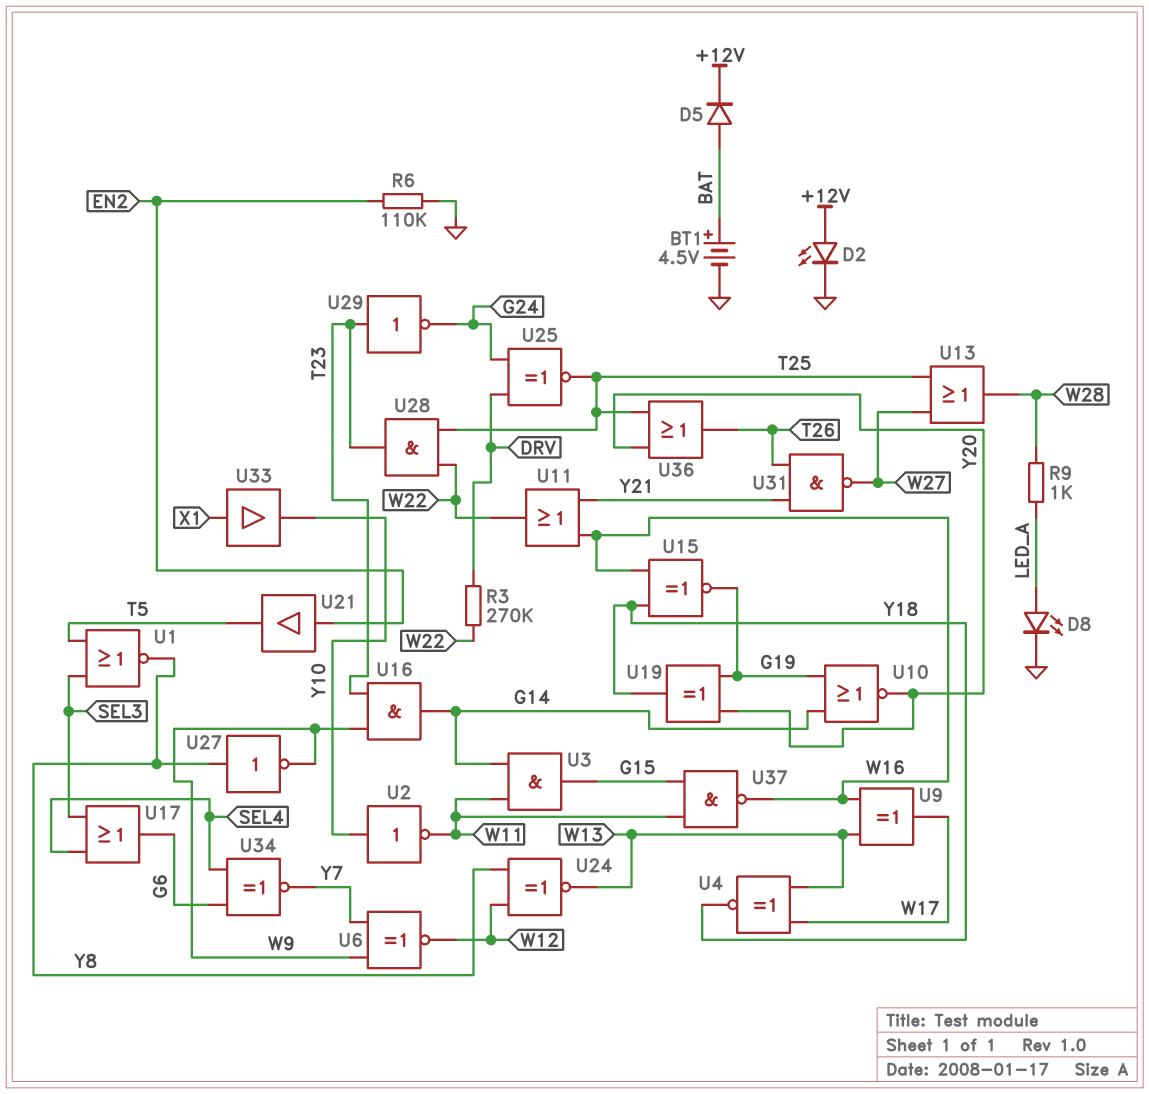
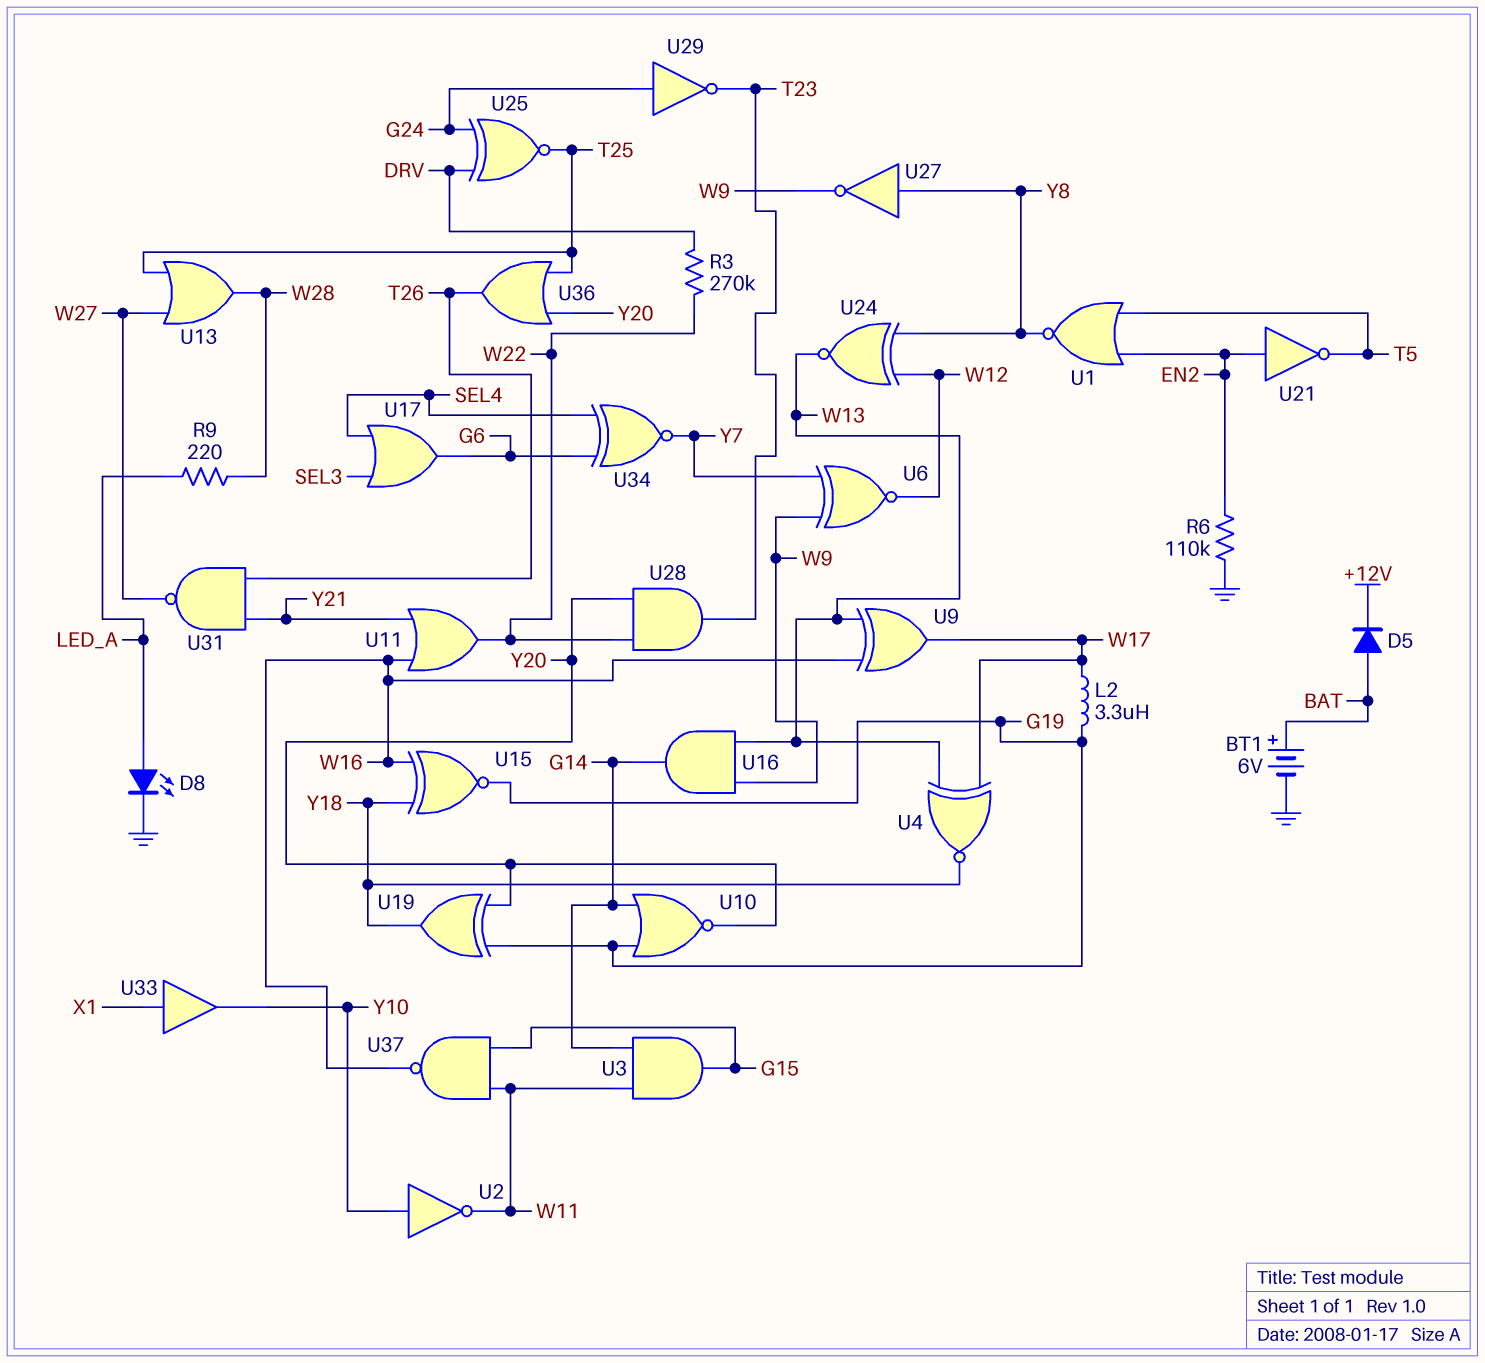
BT1: 4.5V (plus BAT, minus GND) -> 6V (plus BAT, minus GND)
D2: LED (A +12V, K GND) -> none
L2: none -> 3.3uH (G19, W17)
R9: 1k (LED_A, W28) -> 220 (LED_A, W28)
U1: NOR (in SEL3, in T5, out Y8) -> NOR (in EN2, in T5, out Y8)
U16: AND (in T23, in W9, out G14) -> AND (in W9, in W13, out G14)
U21: buffer (in EN2, out T5) -> NOT (in EN2, out T5)
U28: AND (in T25, in W22, out T23) -> AND (in W22, in Y20, out T23)
U29: NOT (in T23, out G24) -> NOT (in G24, out T23)

